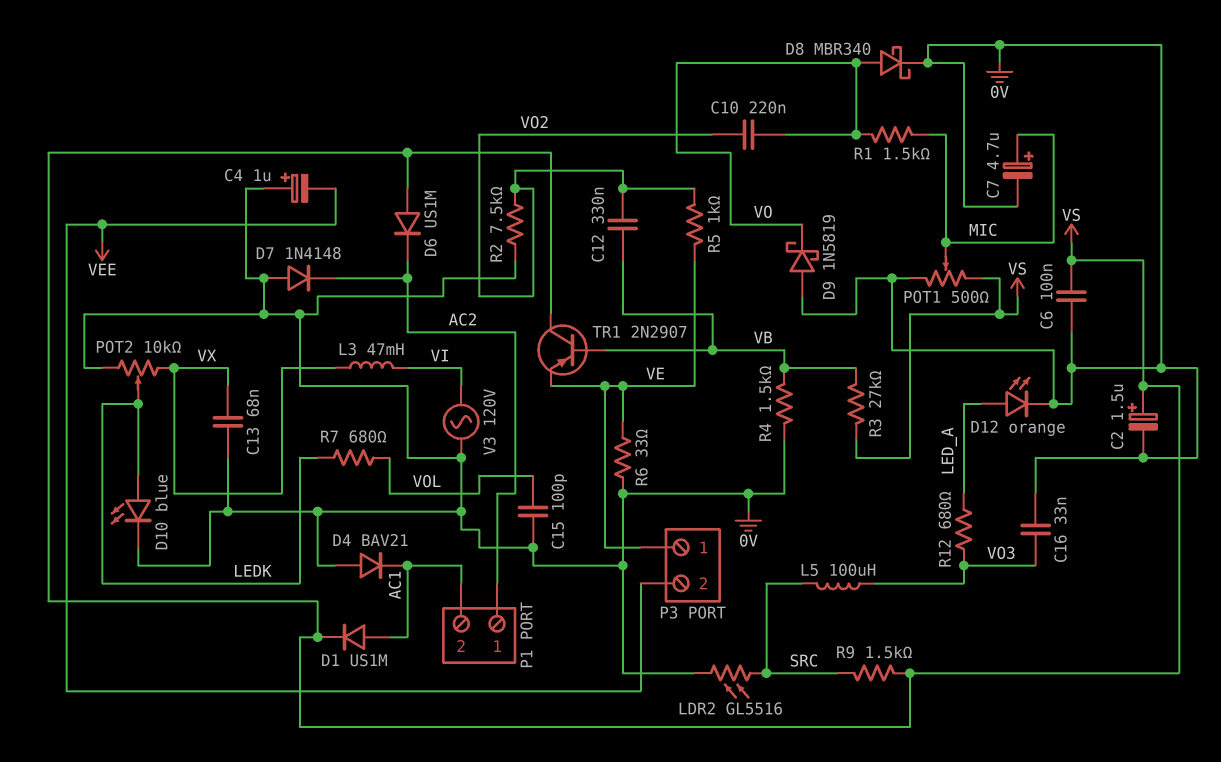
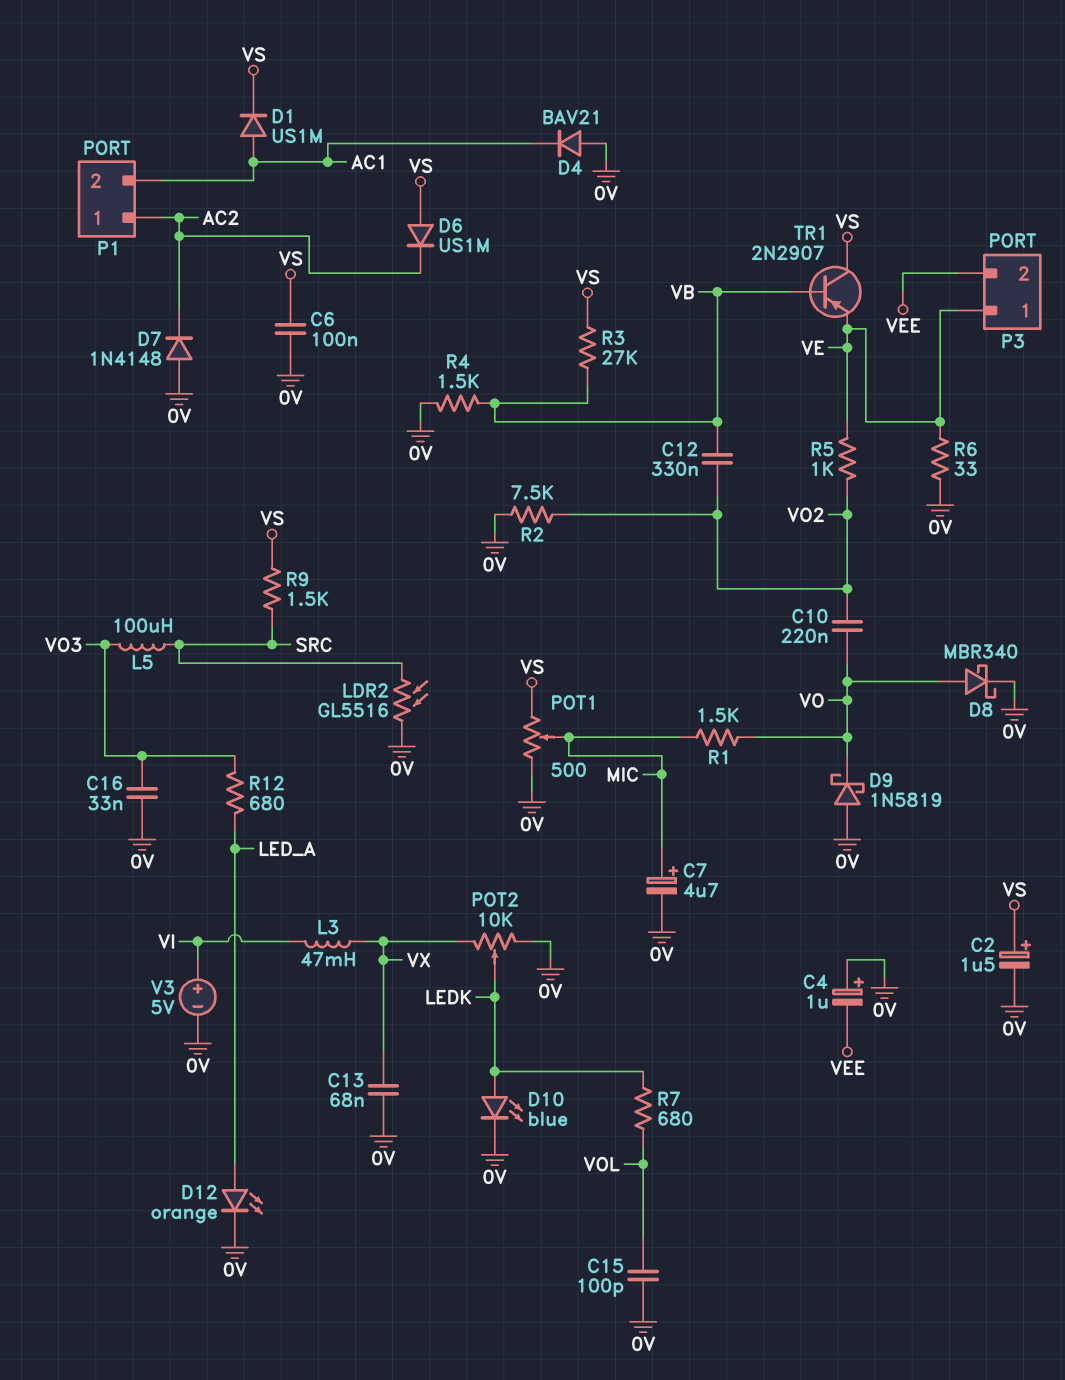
V3: AC 120V (0V, VI) -> 5V (plus VI, minus 0V)

